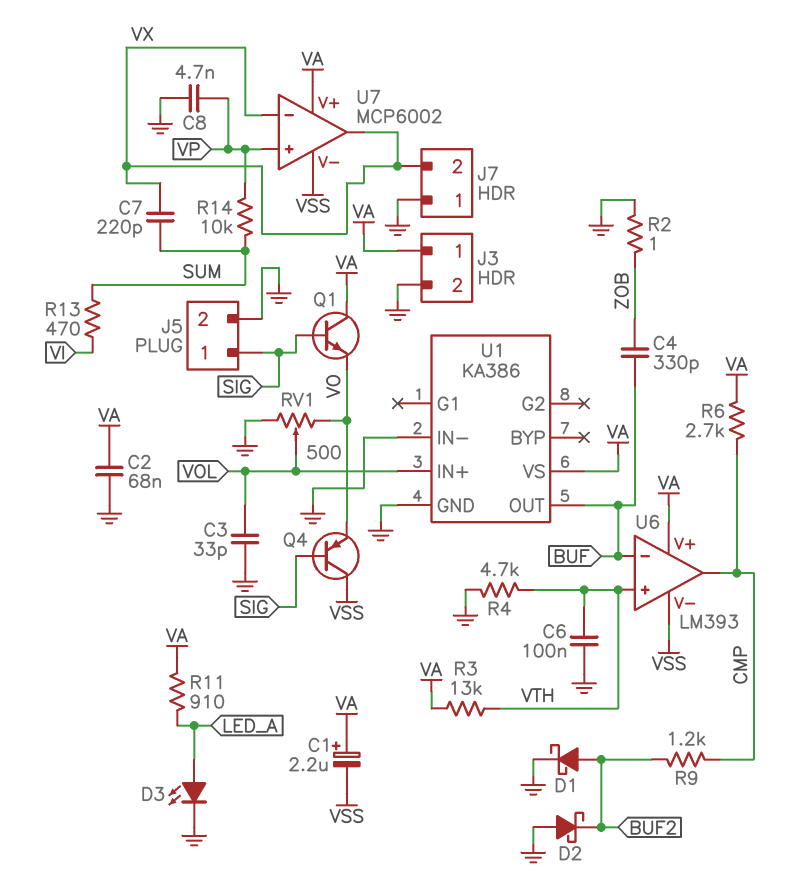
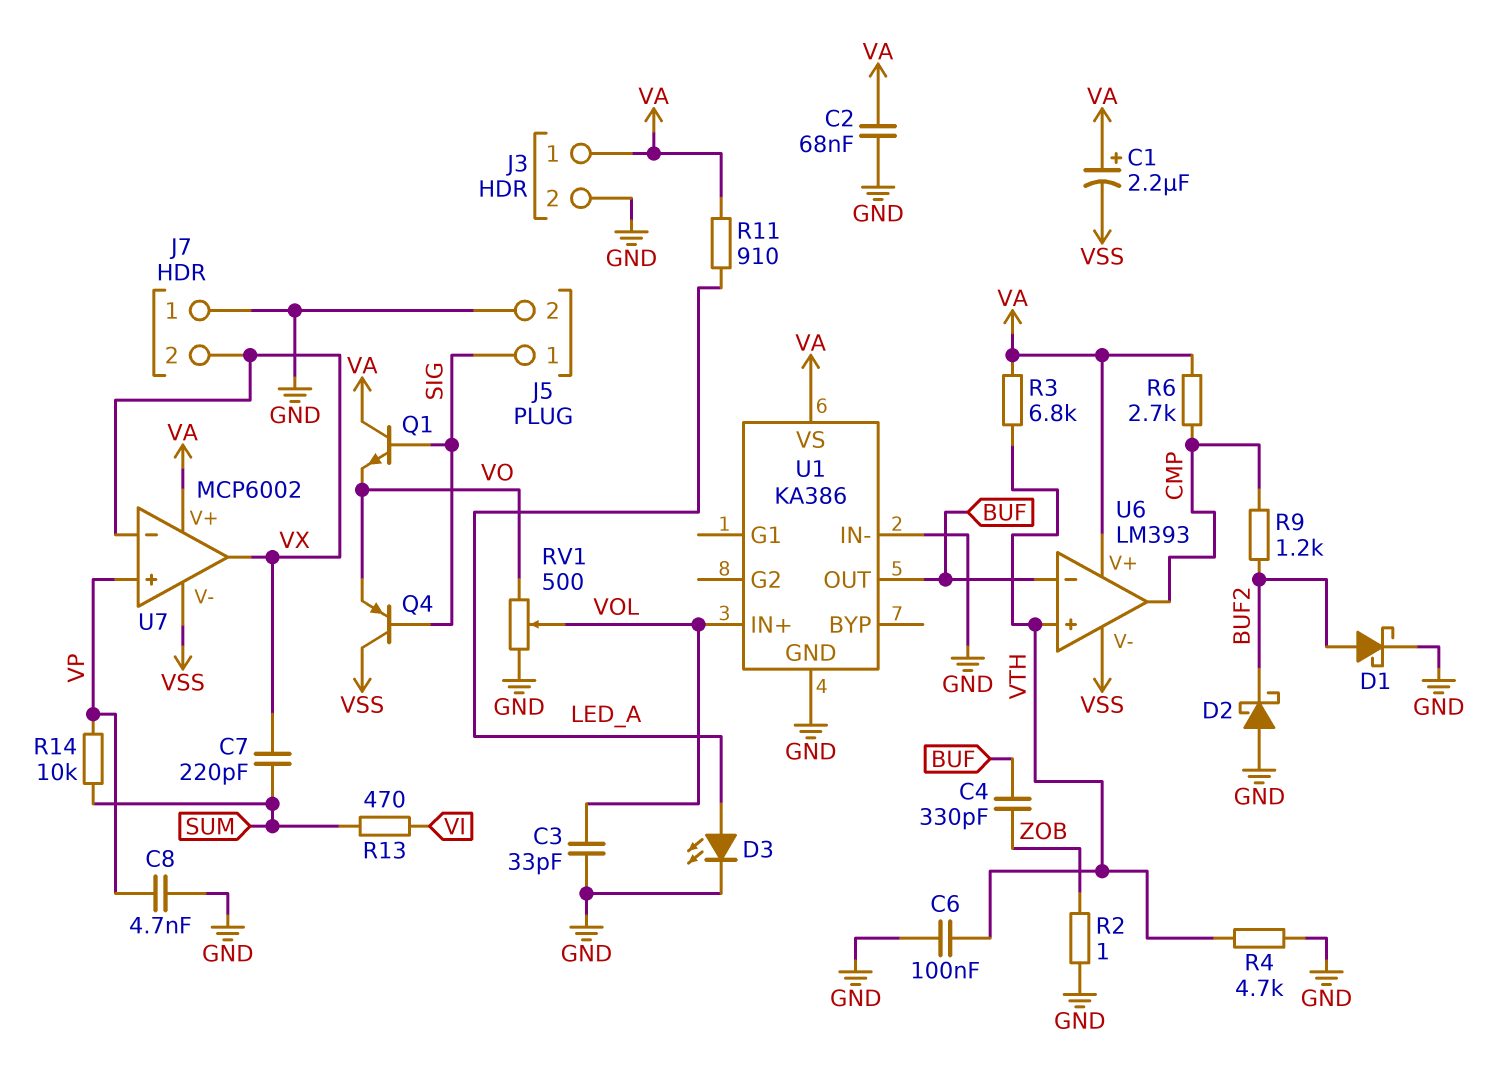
R3: 13k (VA, VTH) -> 6.8k (VA, VTH)

